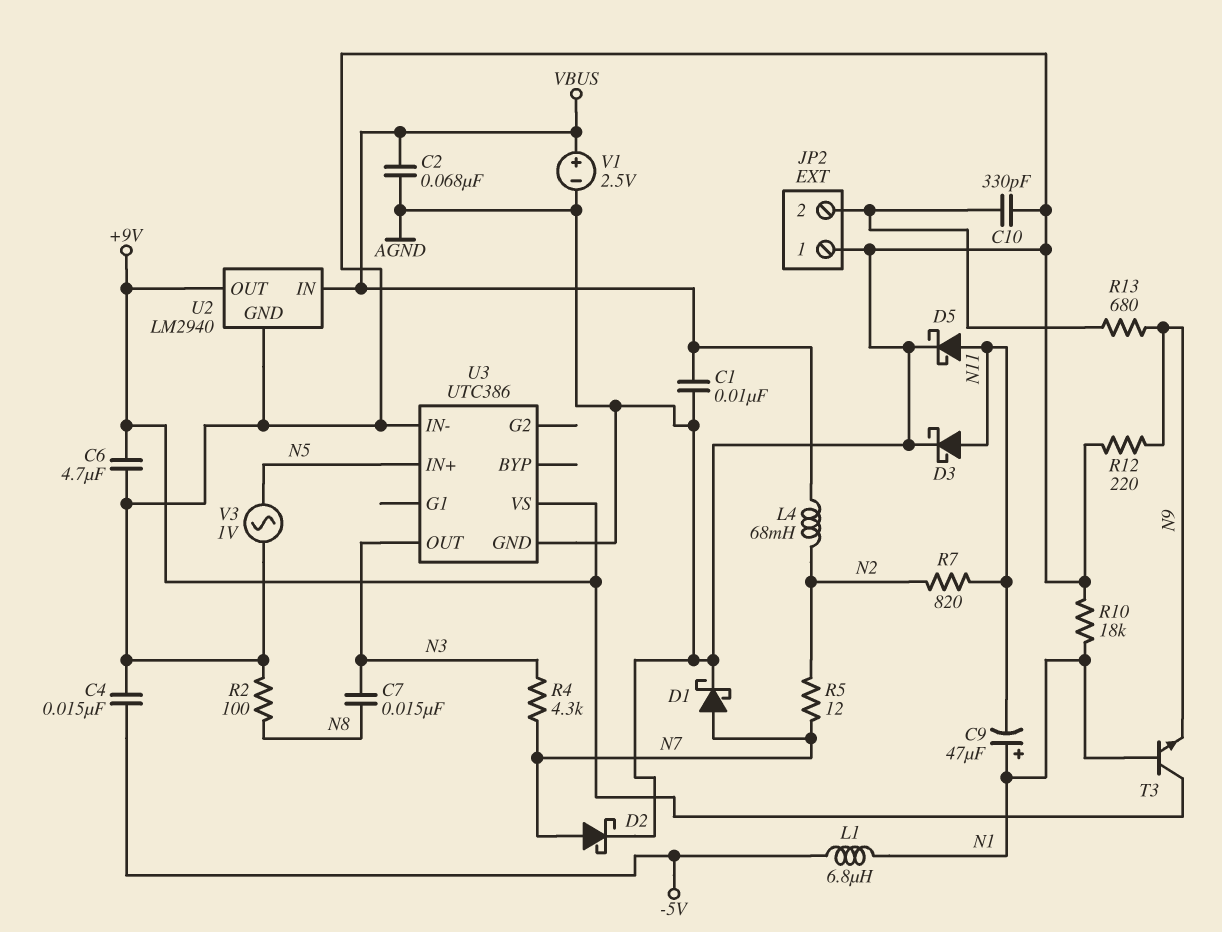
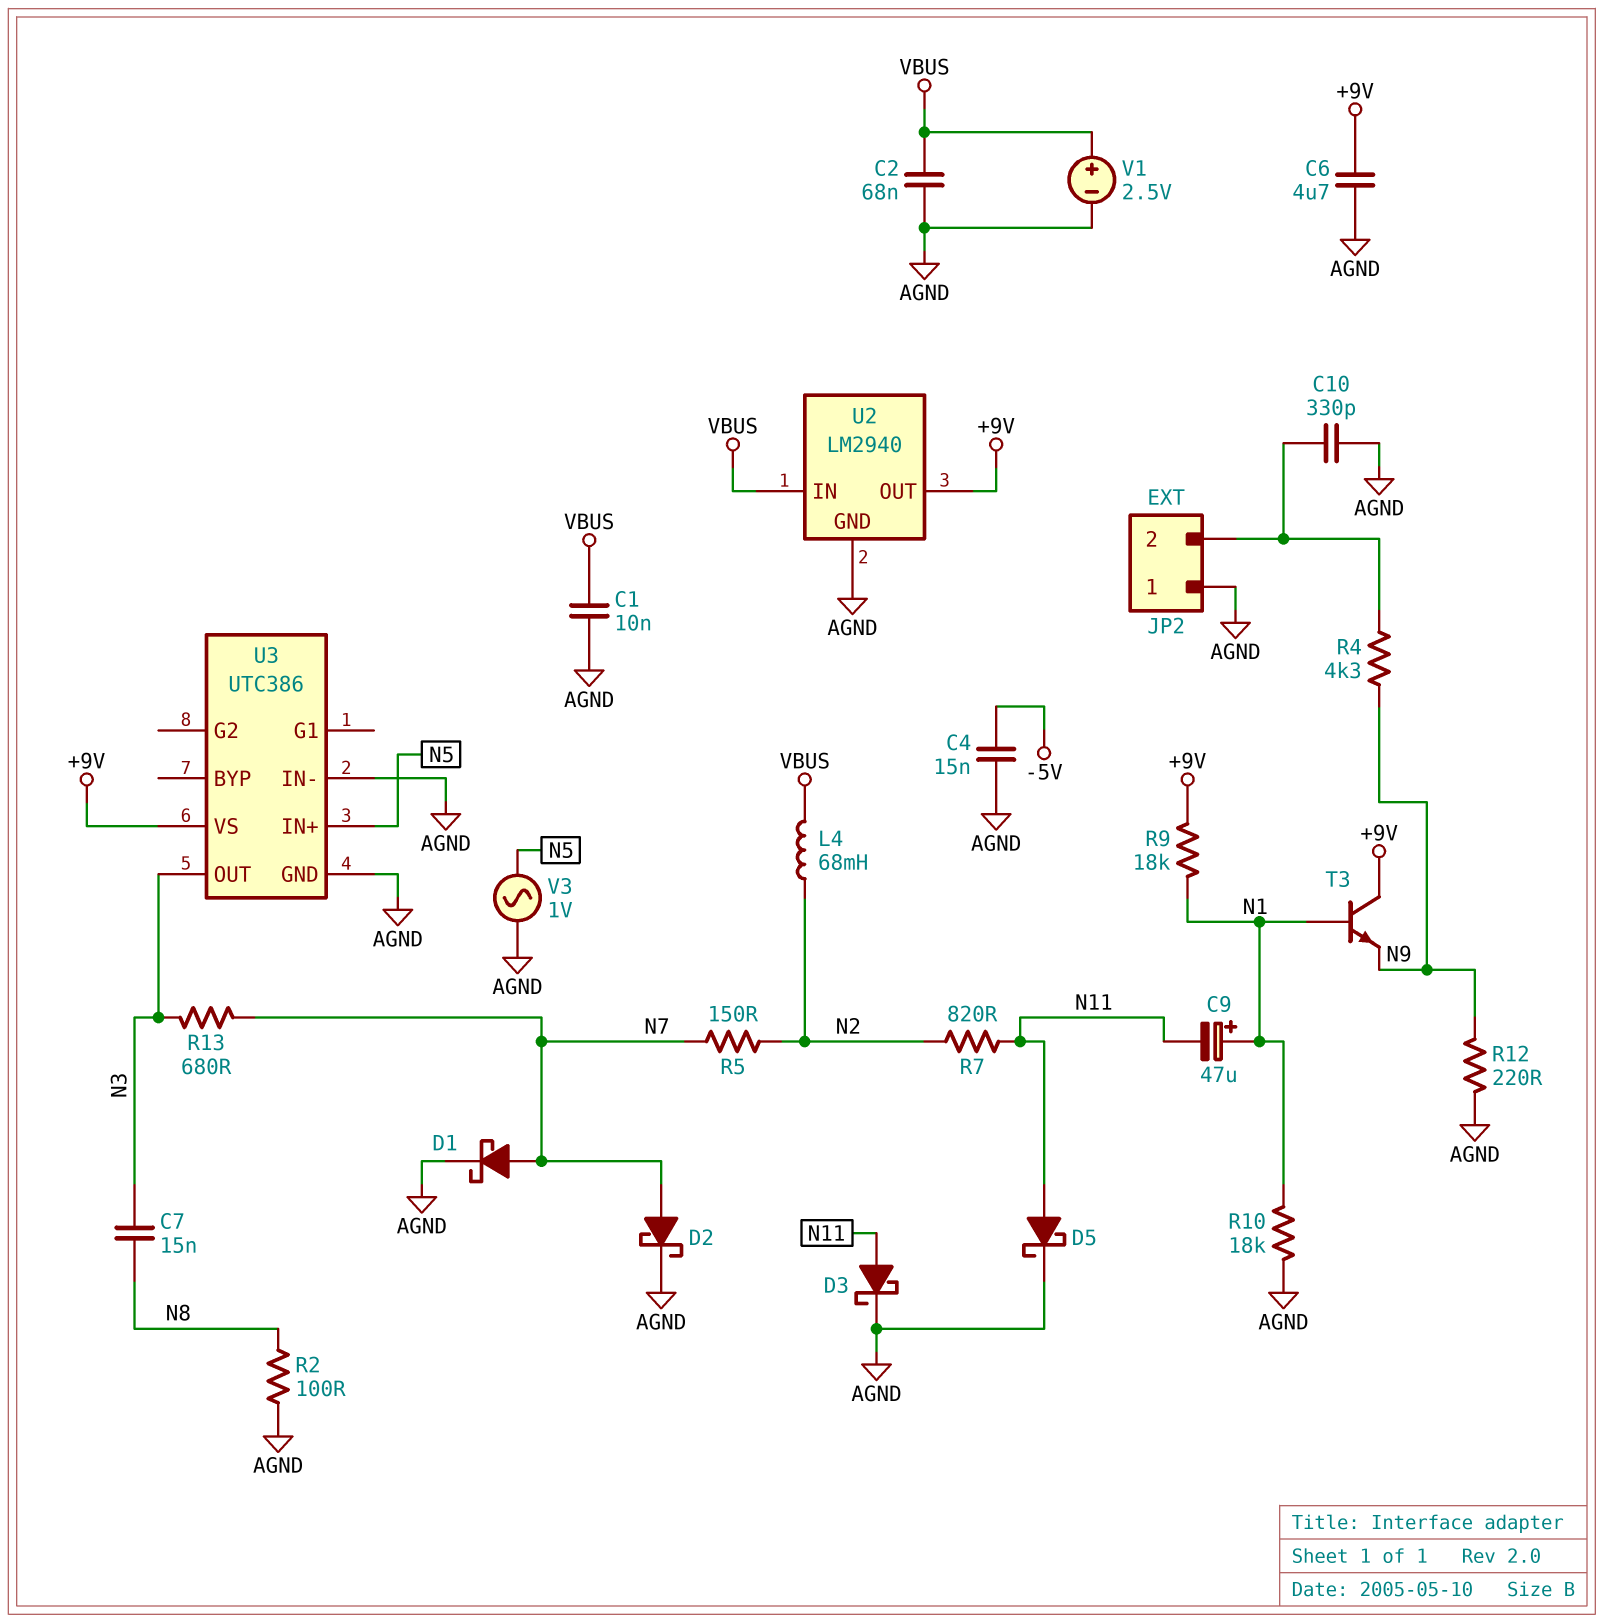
L1: 6.8uH (-5V, N1) -> none
R4: 4.3k (N3, N7) -> 4.3k (JP2/2, N9)
R5: 12 (N2, N7) -> 150 (N2, N7)
R9: none -> 18k (+9V, N1)
R13: 680 (JP2/2, N9) -> 680 (N3, N7)

